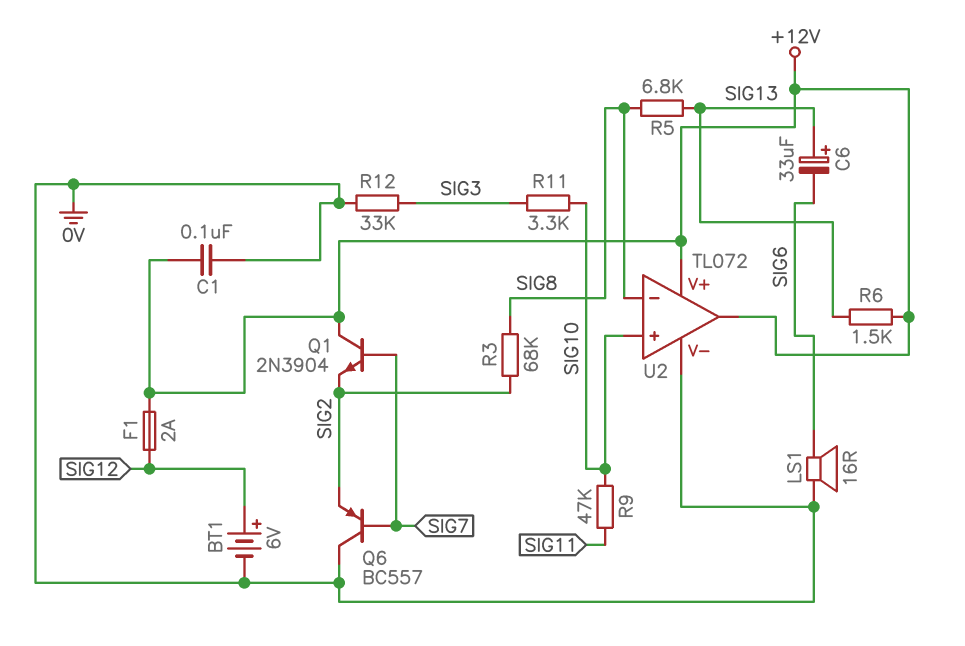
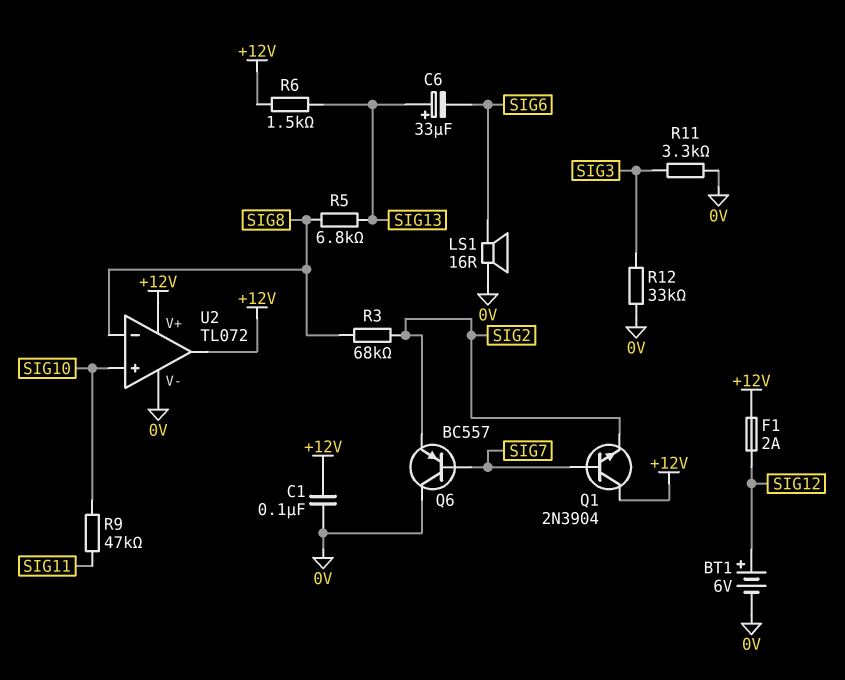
R11: 3.3k (SIG3, SIG10) -> 3.3k (0V, SIG3)

